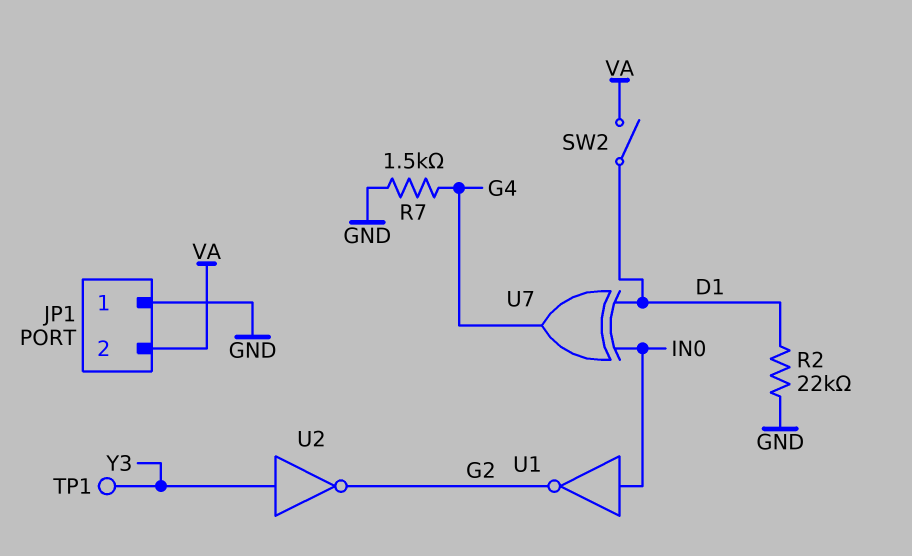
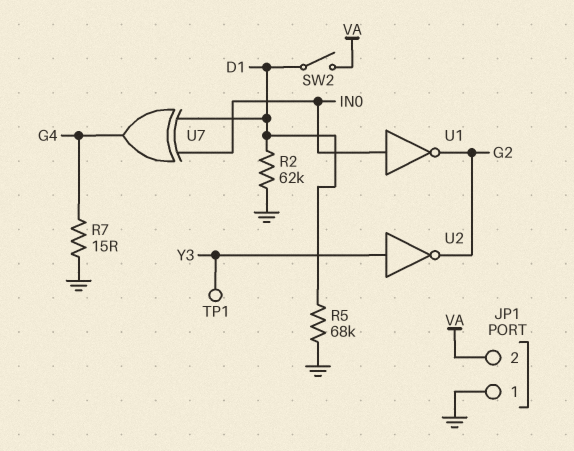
R2: 22k (D1, GND) -> 62k (D1, GND)
R5: none -> 68k (D1, GND)
R7: 1.5k (G4, GND) -> 15 (G4, GND)

